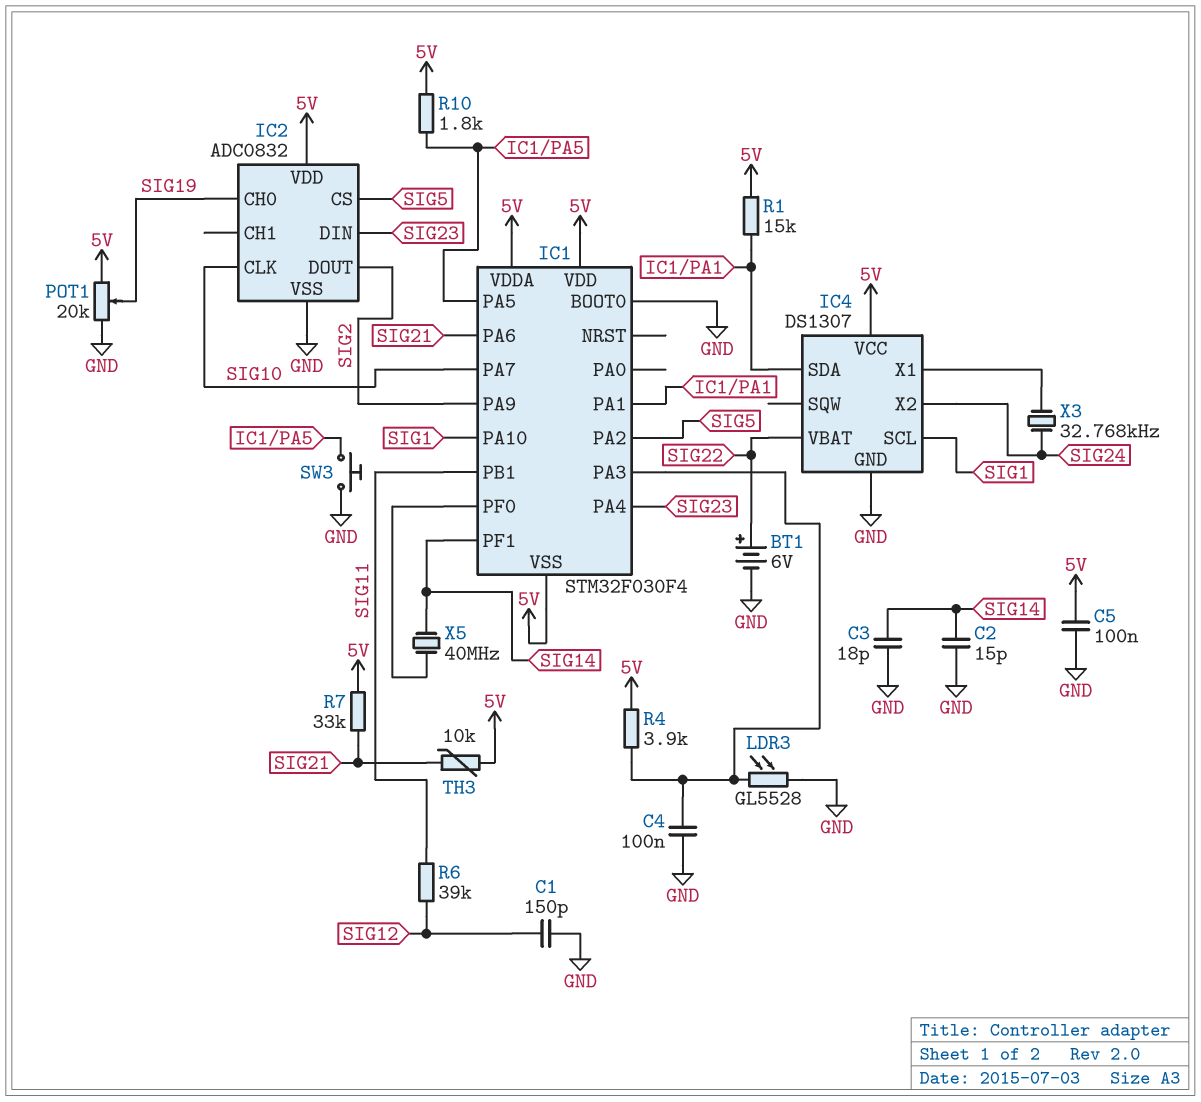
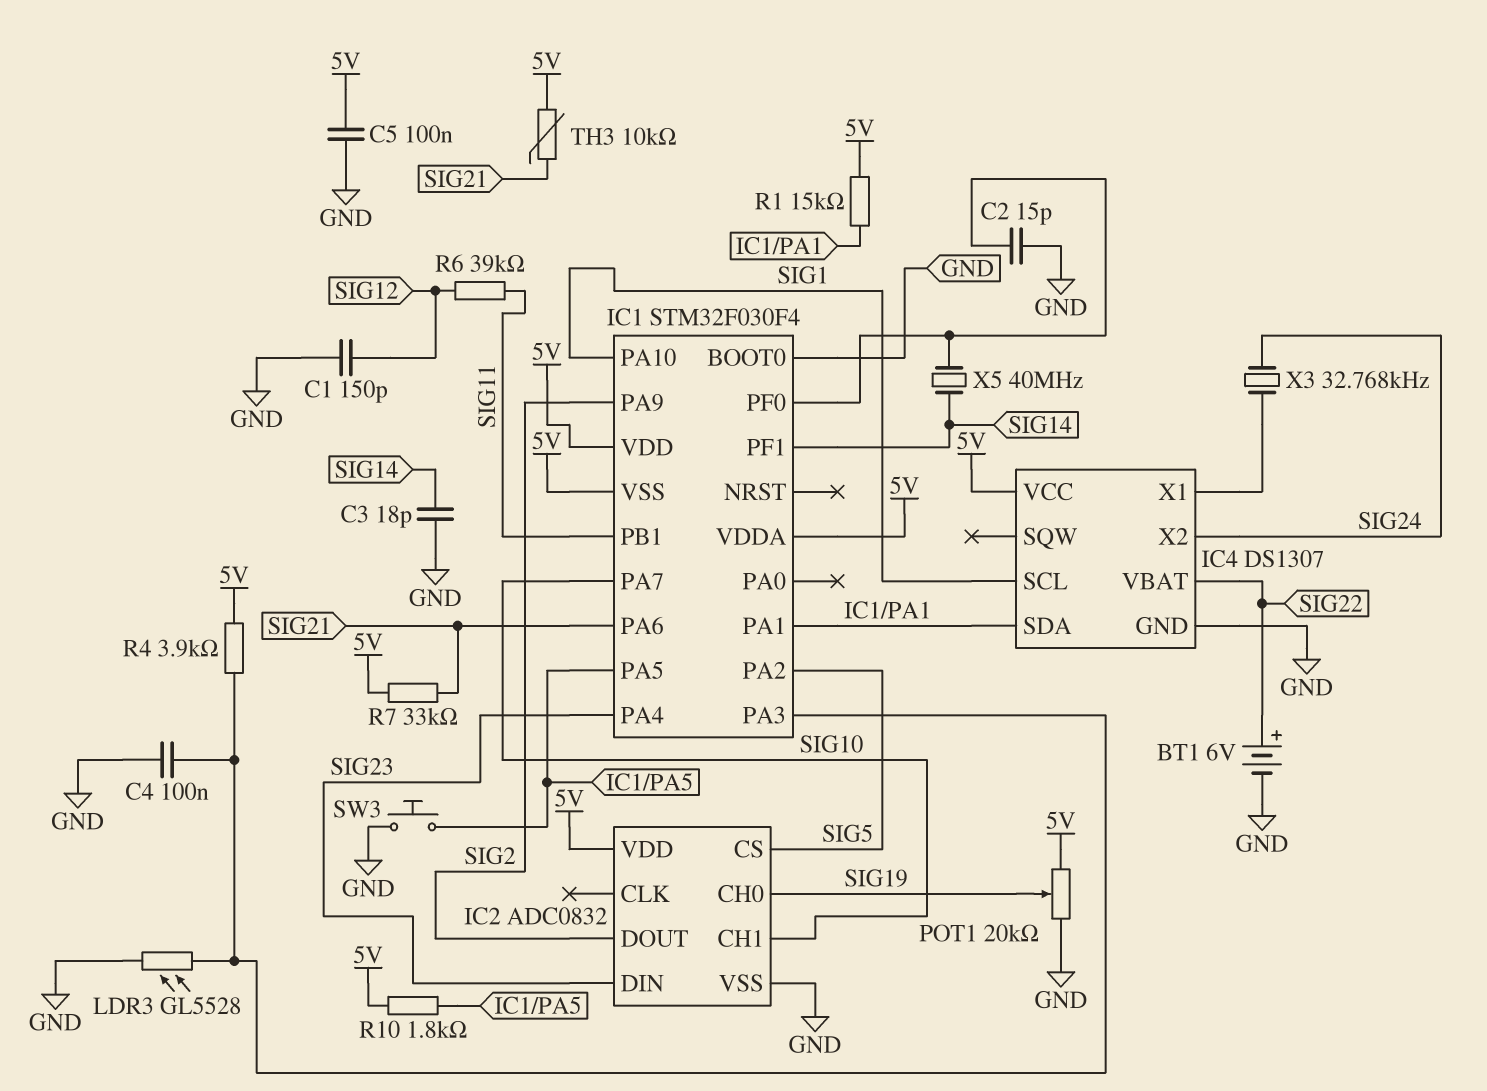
C2: 15pF (GND, SIG14) -> 15pF (GND, IC1/PF0)
IC2 pin CH1: none -> SIG10
IC2 pin CLK: SIG10 -> none

